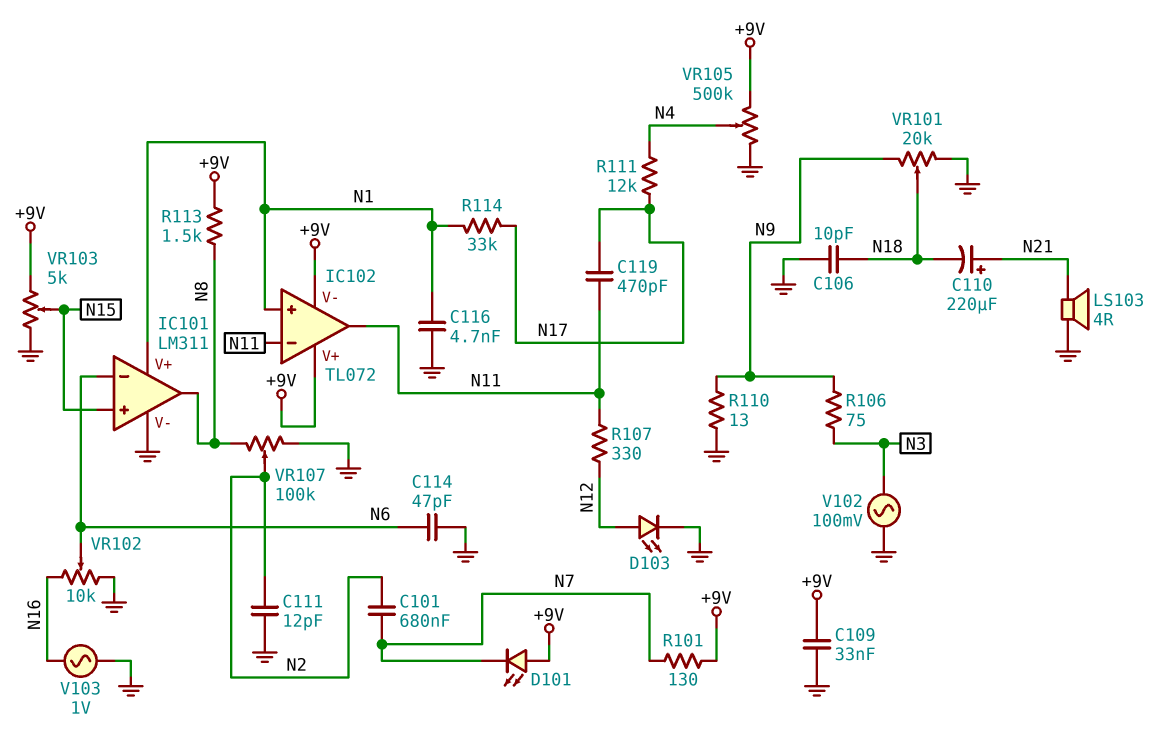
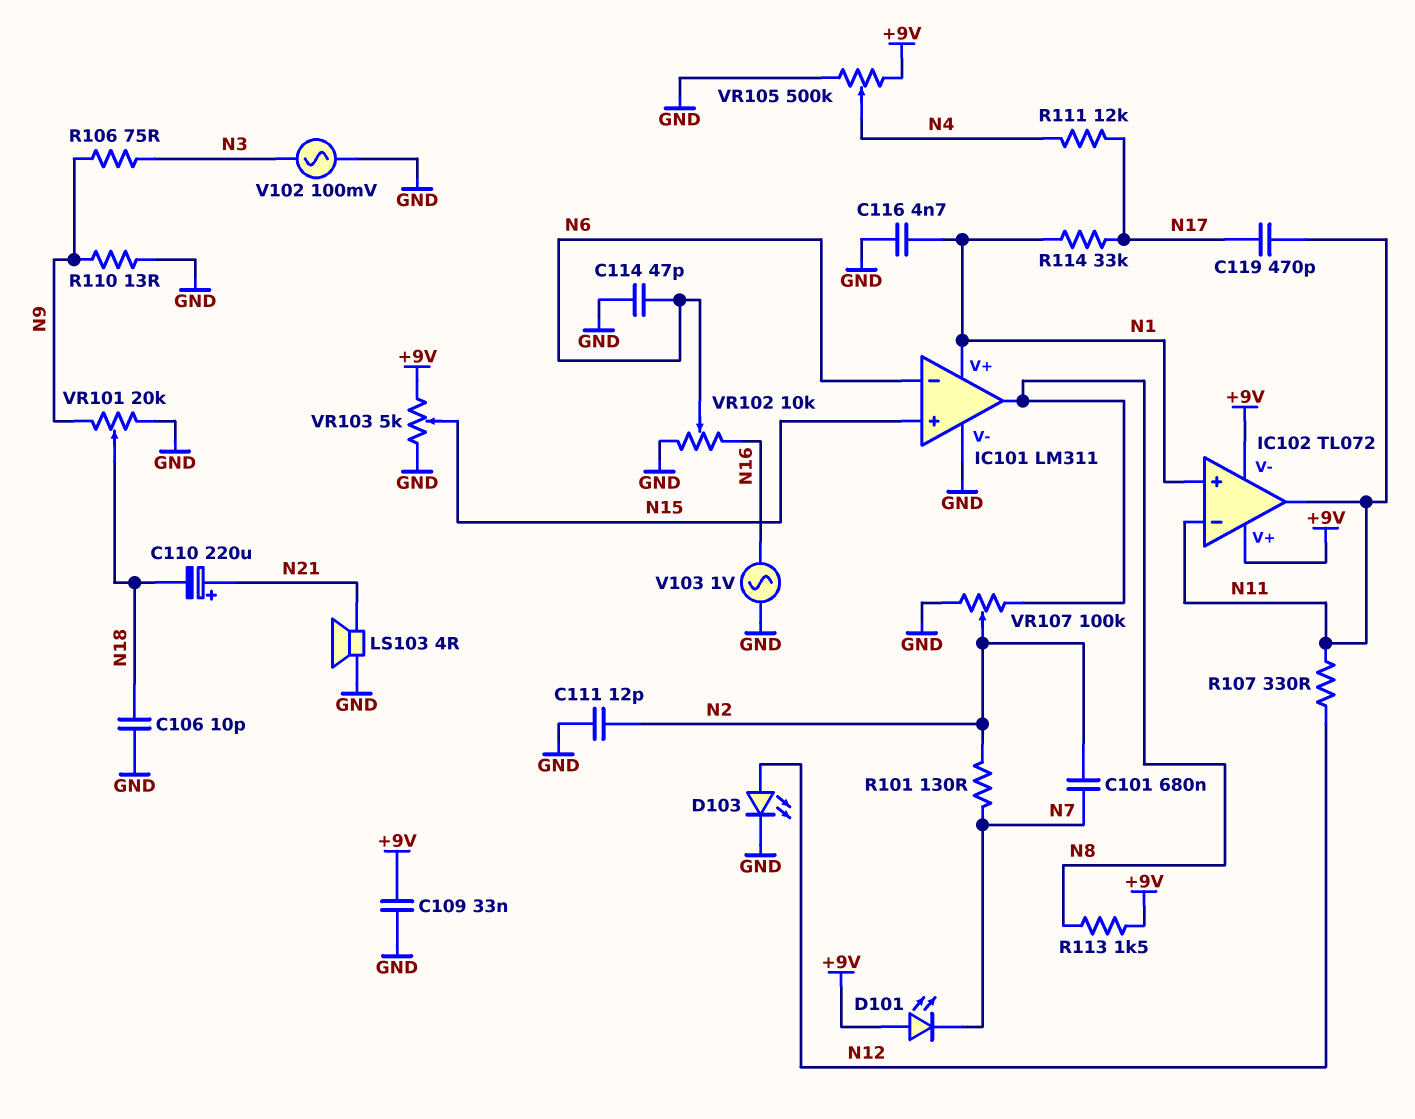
R101: 130 (+9V, N7) -> 130 (N2, N7)

